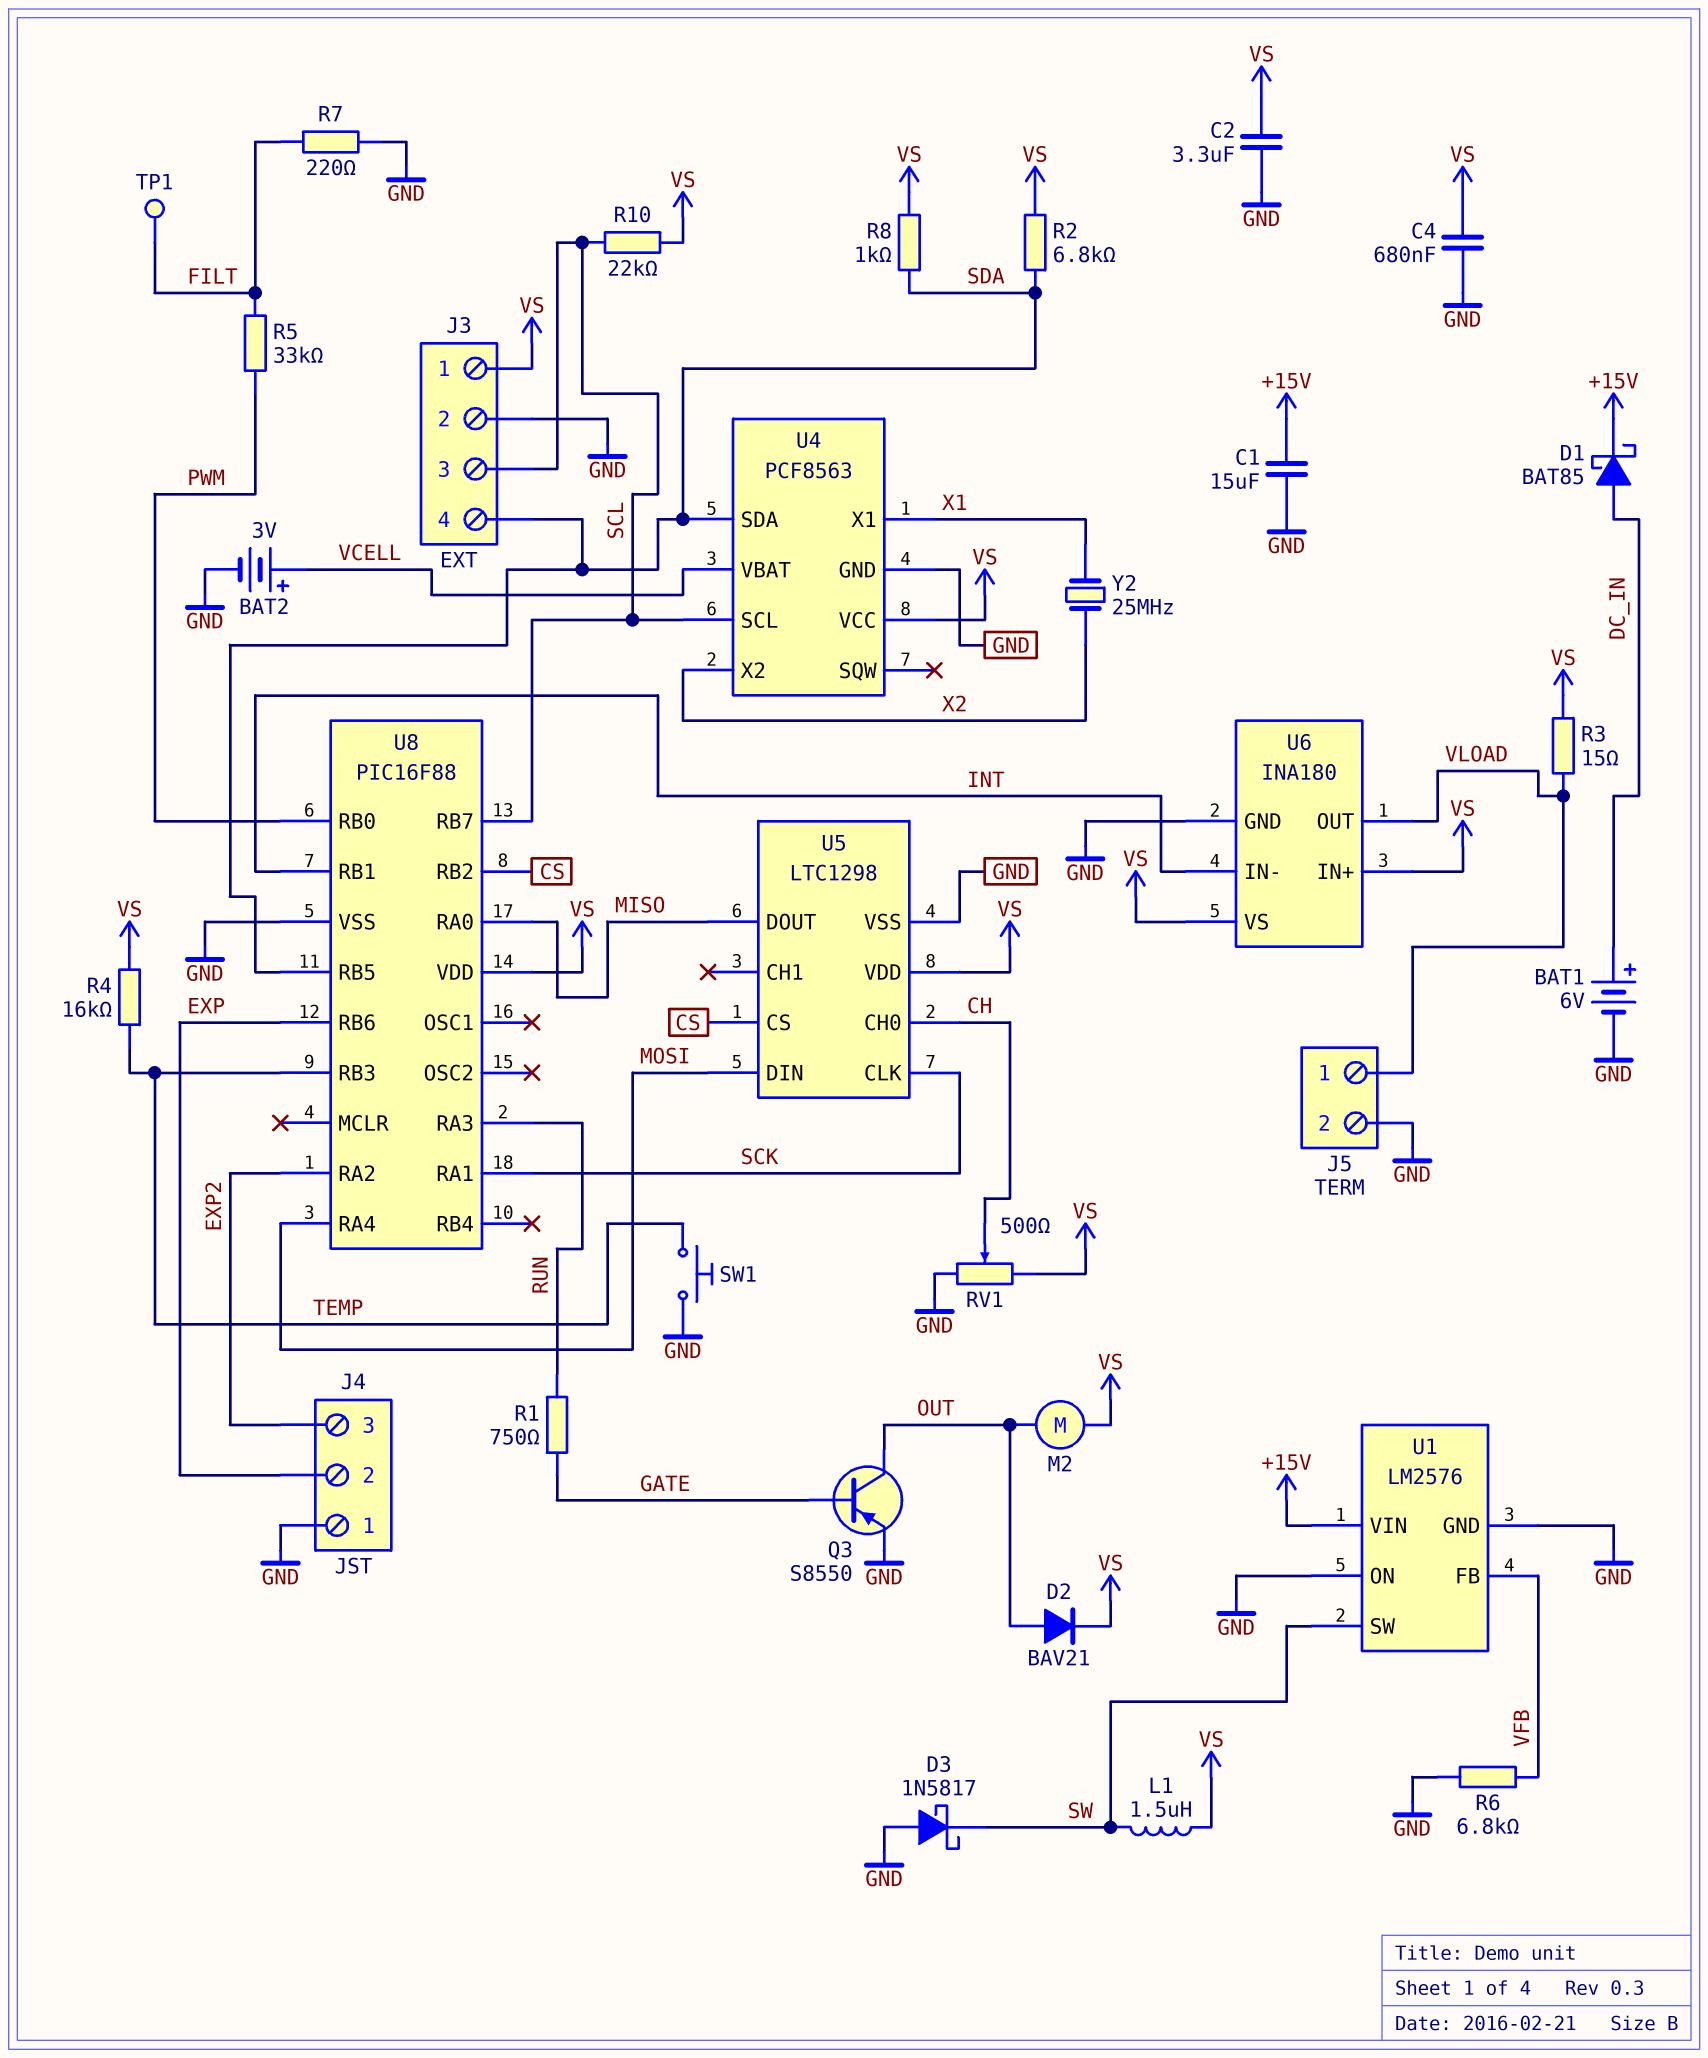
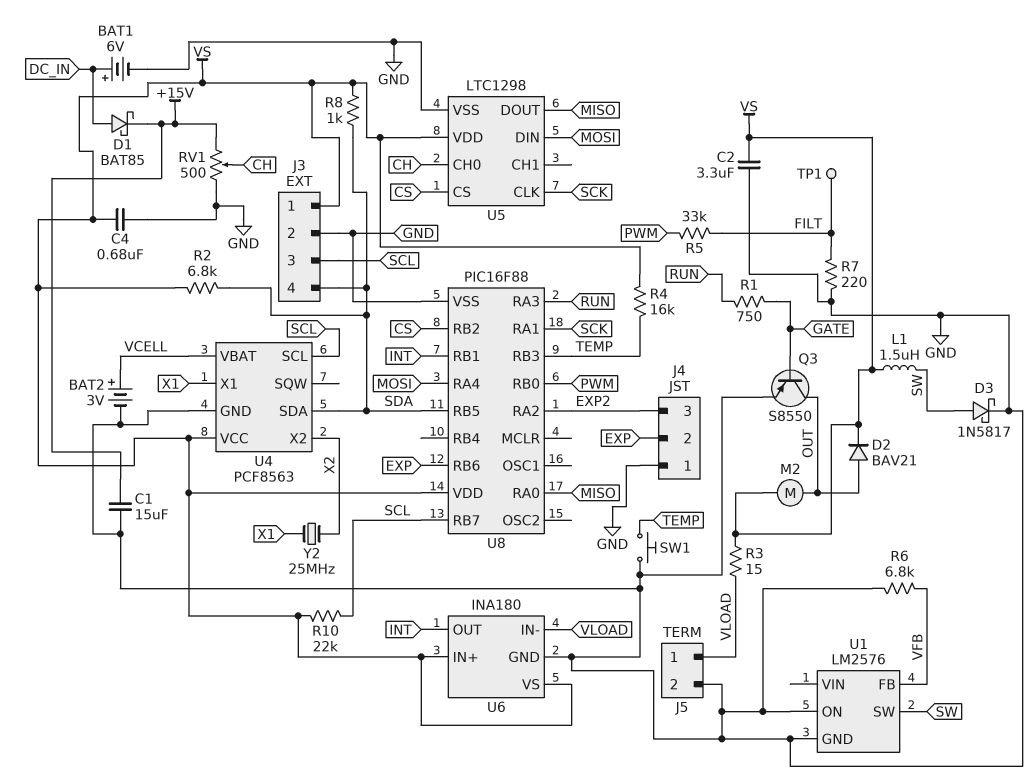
D3: schottky 1N5817 (A GND, K SW) -> schottky 1N5817 (A SW, K GND)
RV1: 500 (GND, VS, wiper CH) -> 500 (+15V, GND, wiper CH)
U1 pin VIN: +15V -> none
U6 pin IN-: INT -> VLOAD
U6 pin OUT: VLOAD -> INT

